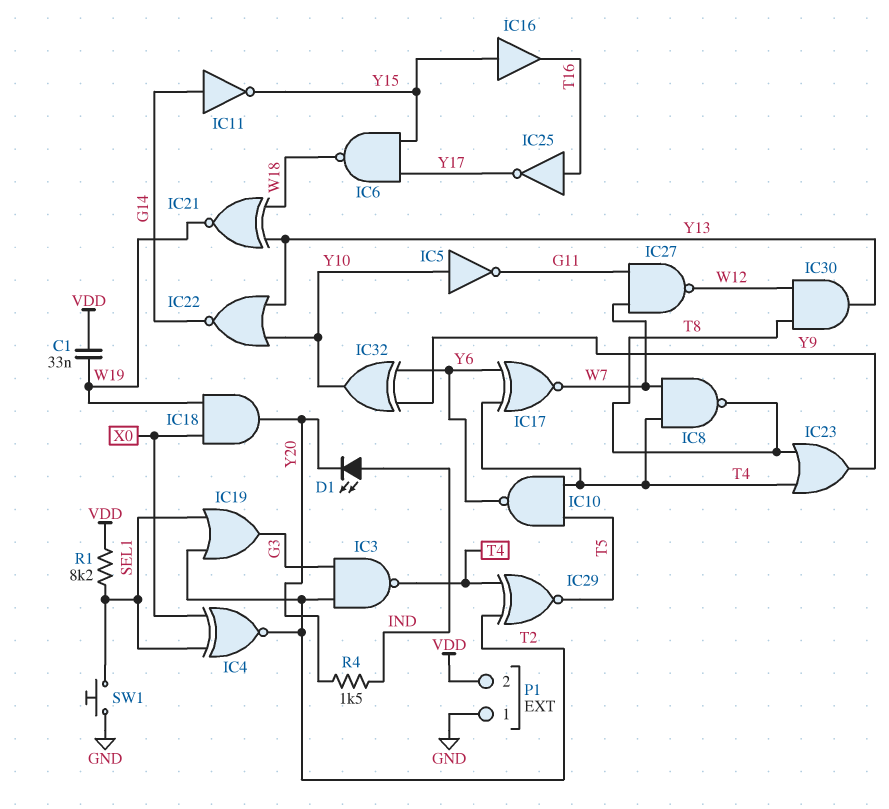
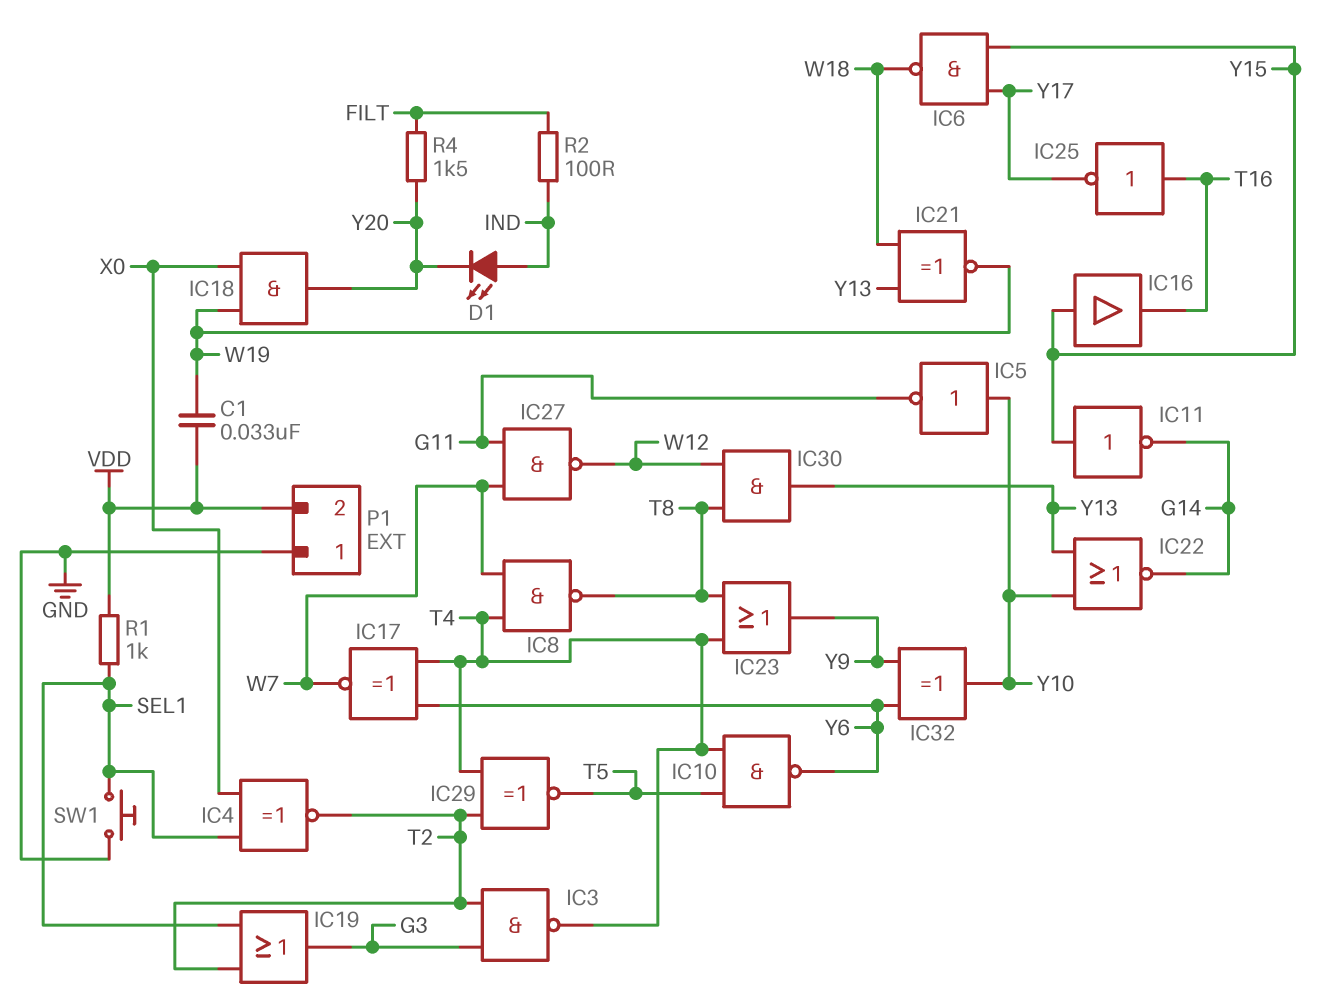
IC11: NOT (in G14, out Y15) -> NOT (in Y15, out G14)
R1: 8.2k (SEL1, VDD) -> 1k (SEL1, VDD)
R2: none -> 100 (FILT, IND)
R4: 1.5k (IND, Y20) -> 1.5k (FILT, Y20)

